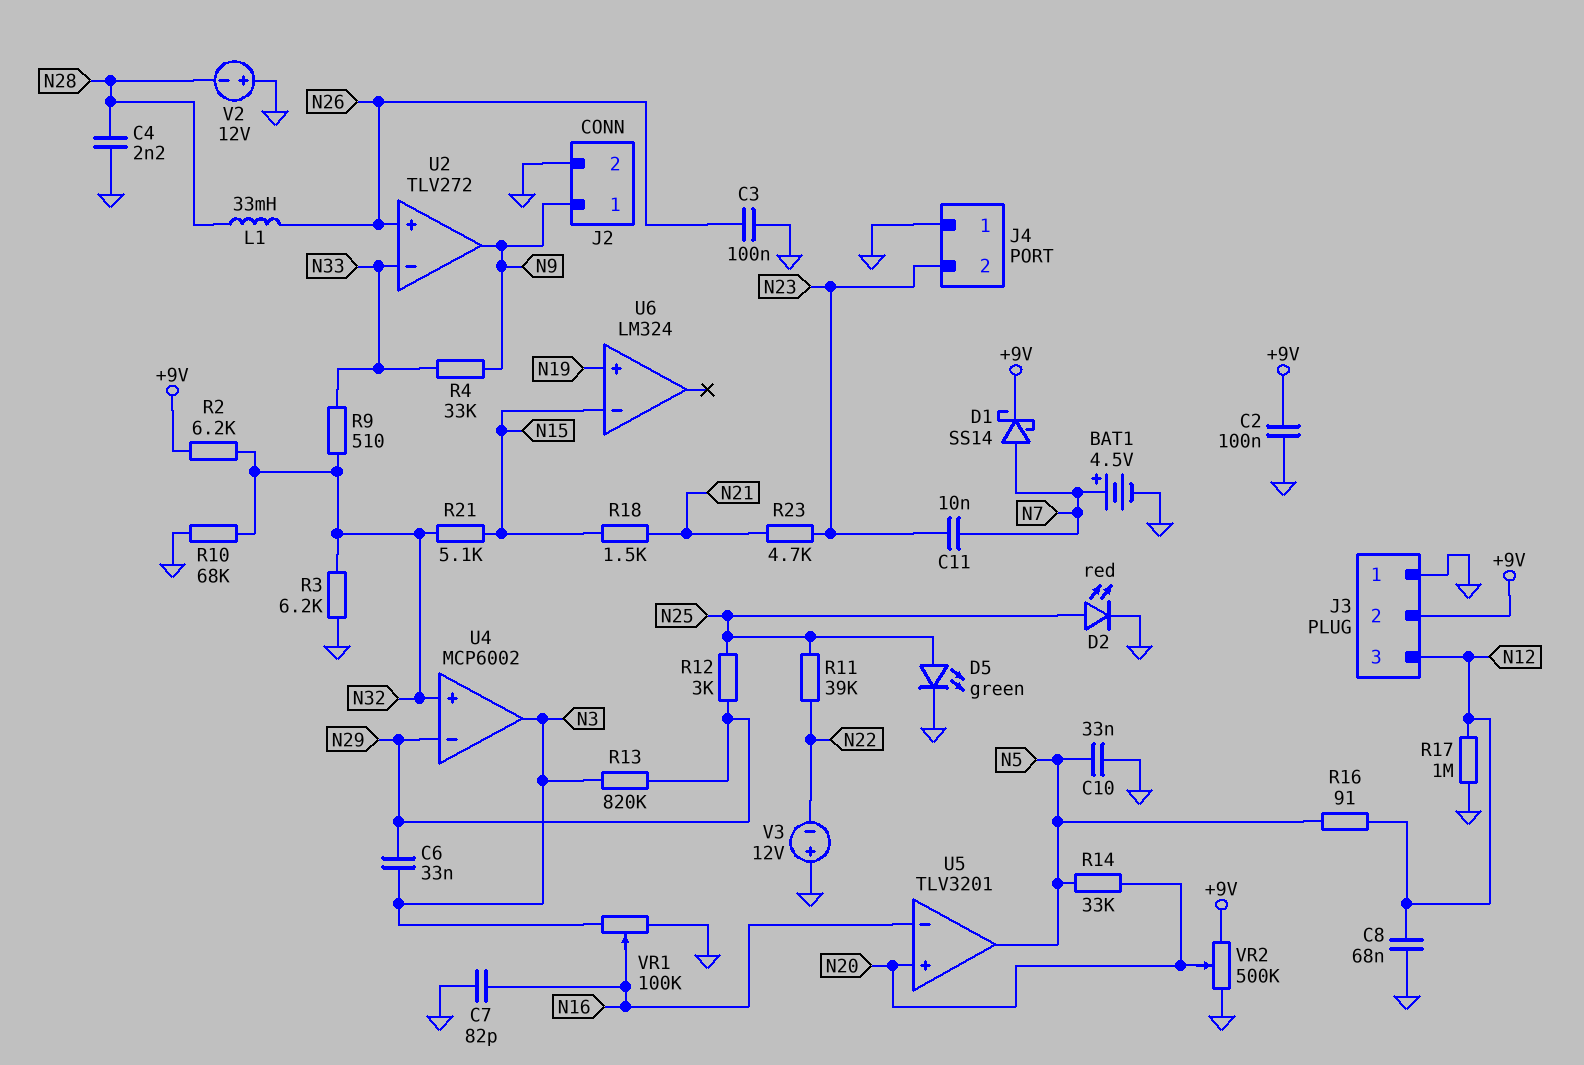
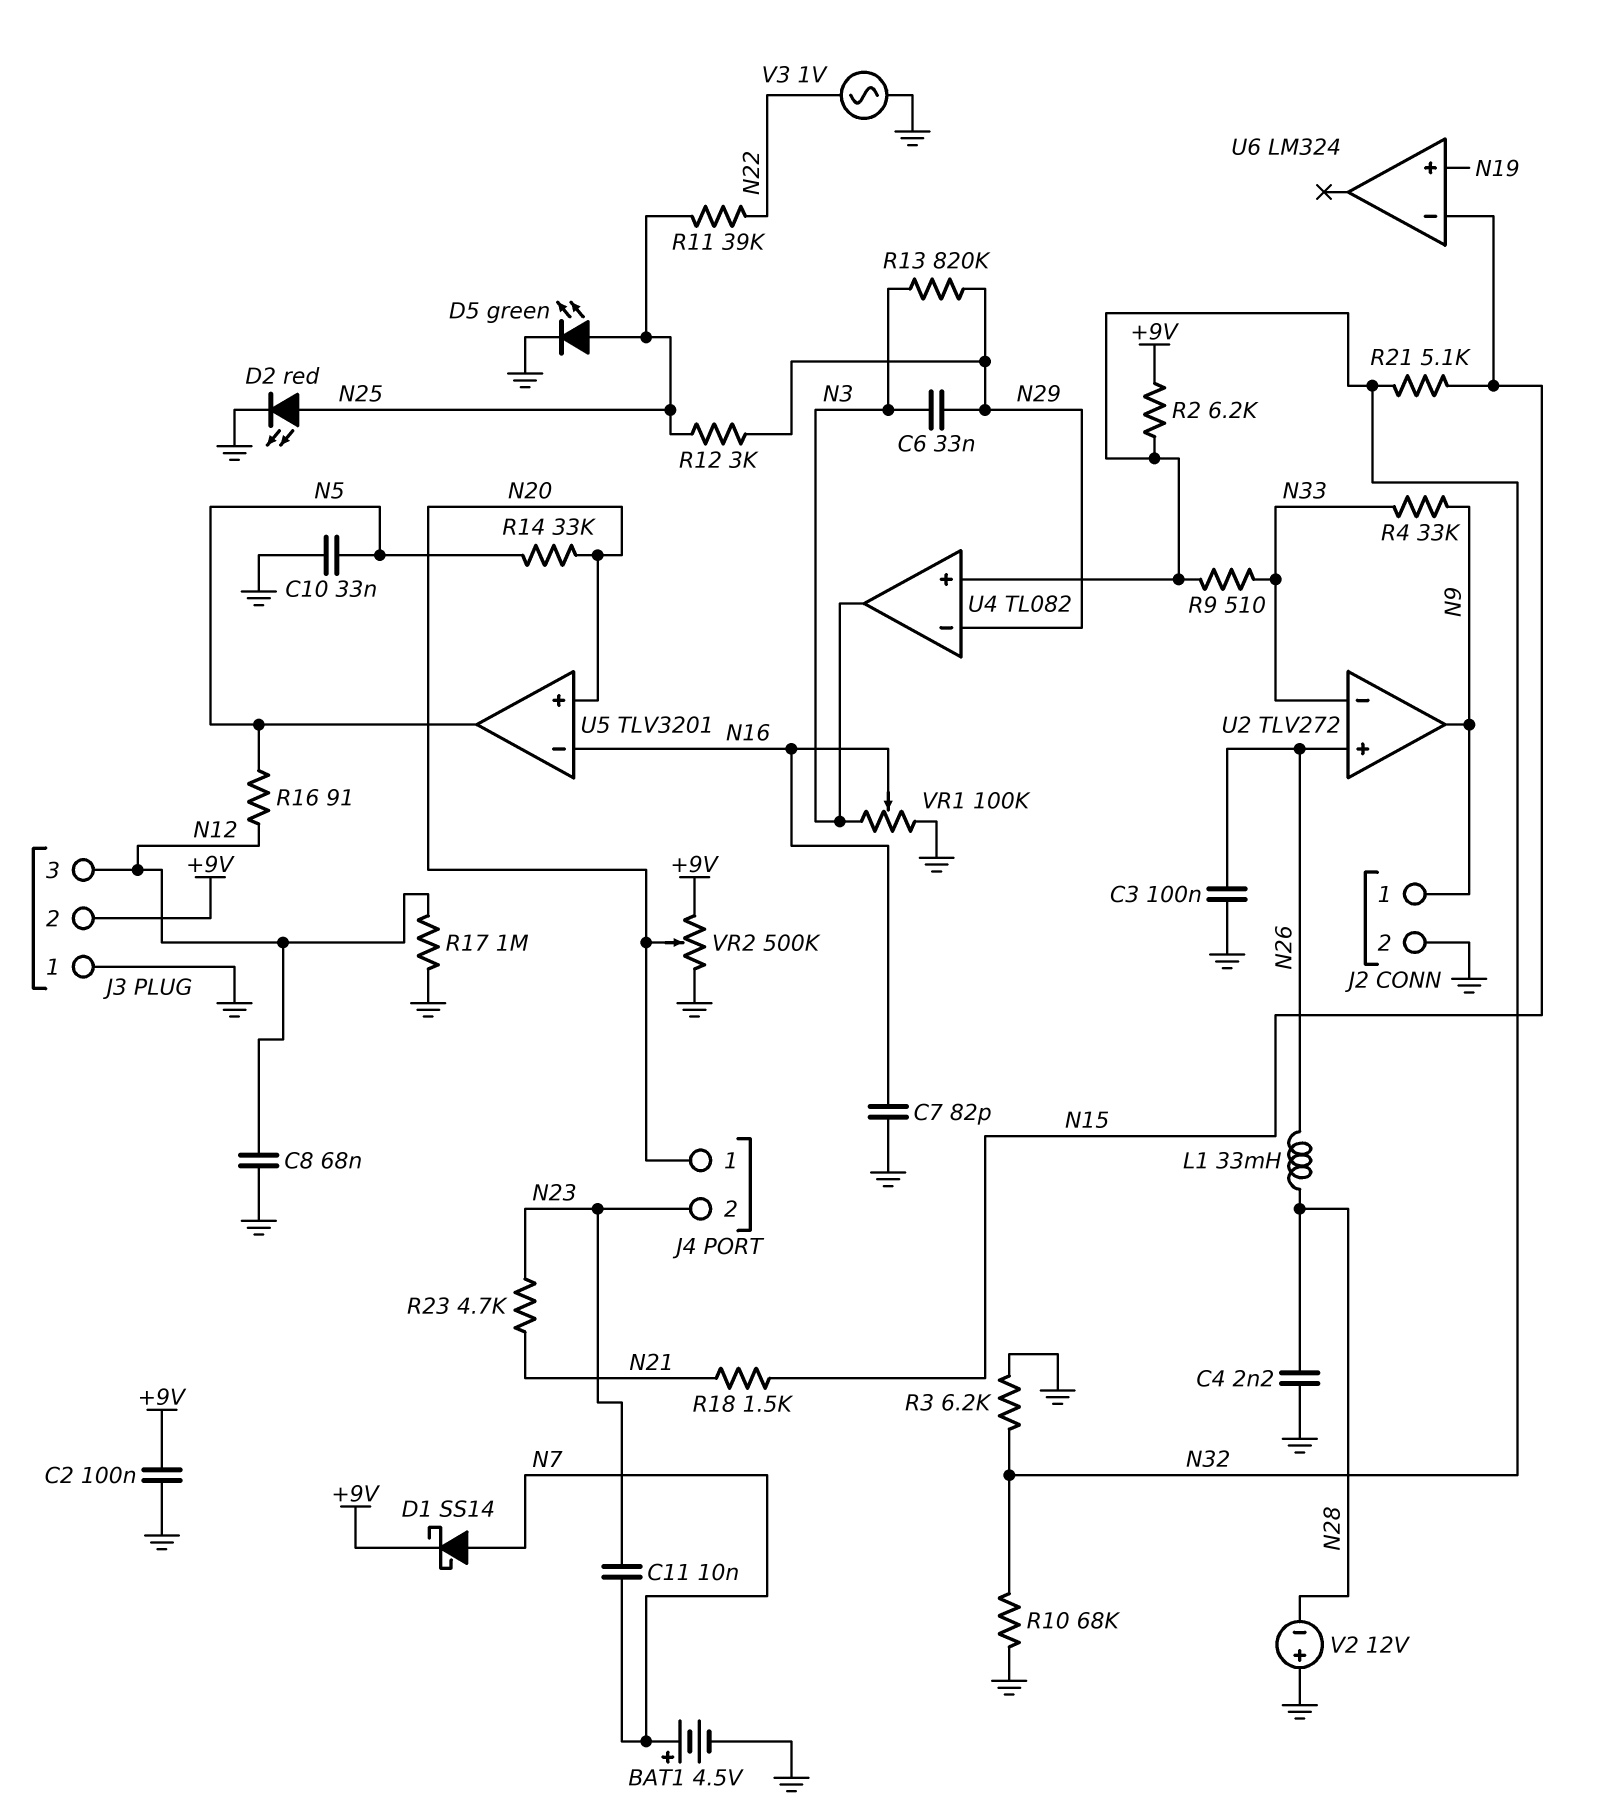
J4 pin 1: GND -> N20
U4: MCP6002 -> TL082
V3: 12V (plus GND, minus N22) -> AC 1V (GND, N22)

